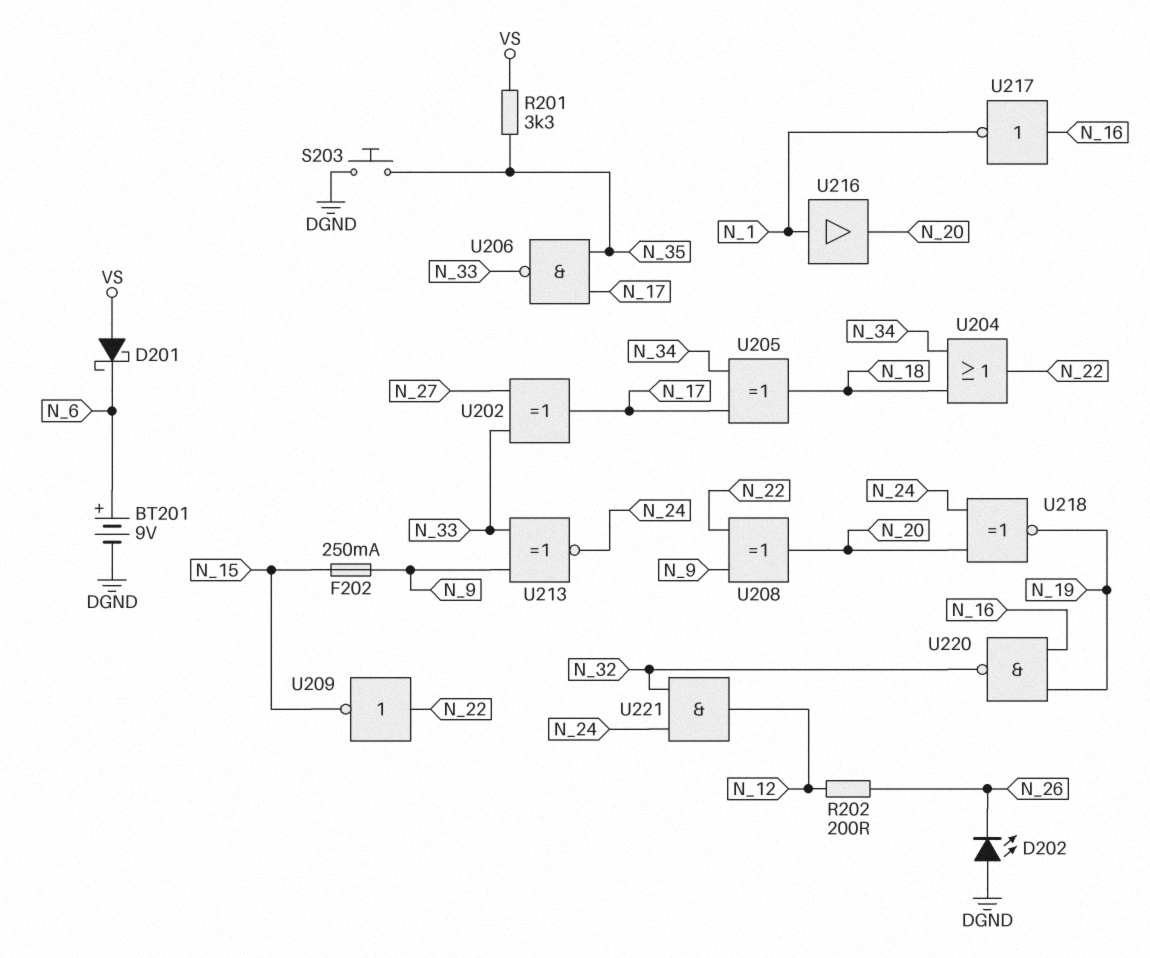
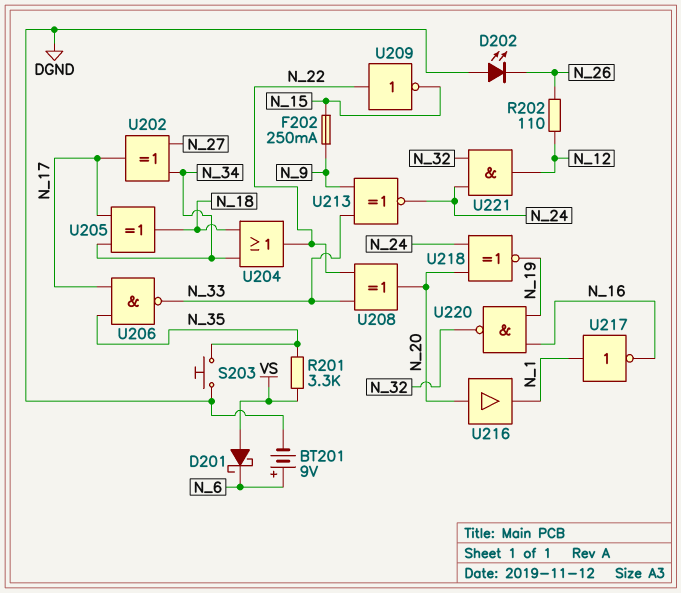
R202: 200 (N_12, N_26) -> 110 (N_12, N_26)
U202: XOR (in N_27, in N_33, out N_17) -> XOR (in N_27, in N_34, out N_17)
U208: XOR (in N_9, in N_22, out N_20) -> XOR (in N_22, in N_33, out N_20)
U216: buffer (in N_1, out N_20) -> buffer (in N_20, out N_1)
U217: NOT (in N_16, out N_1) -> NOT (in N_1, out N_16)

